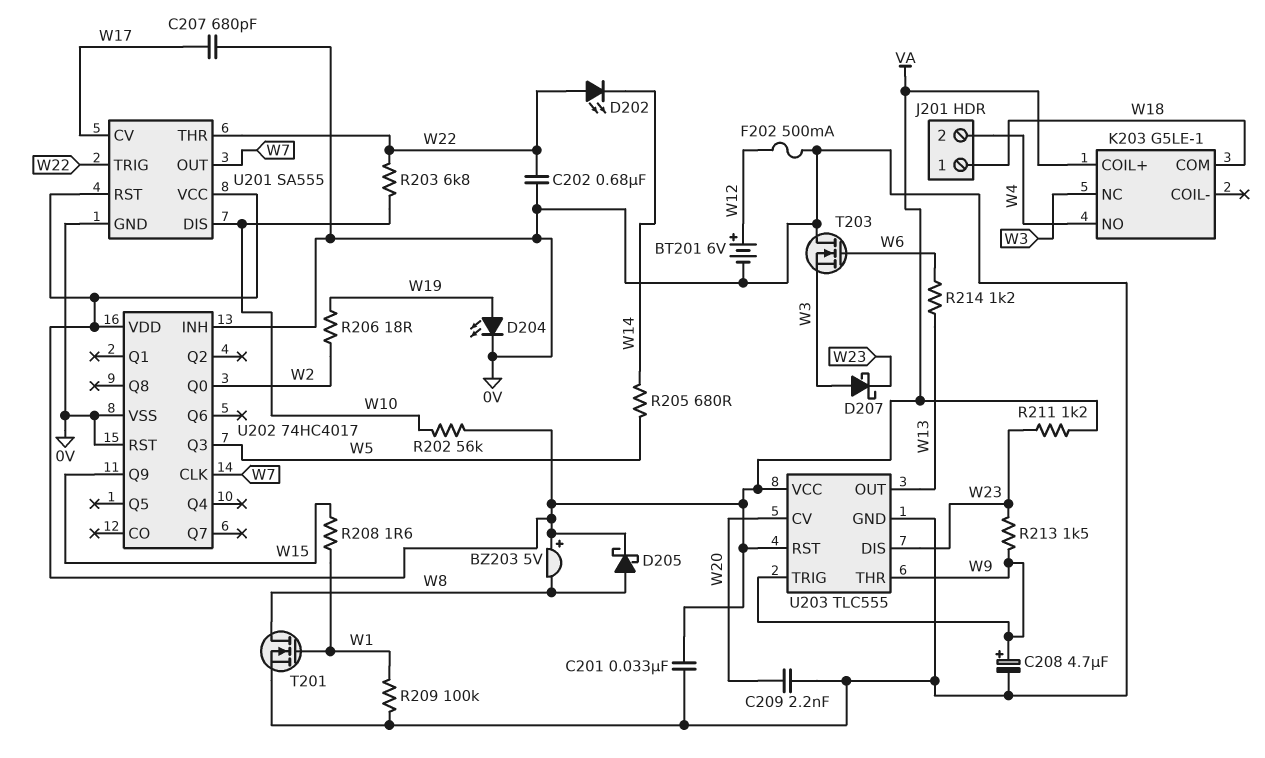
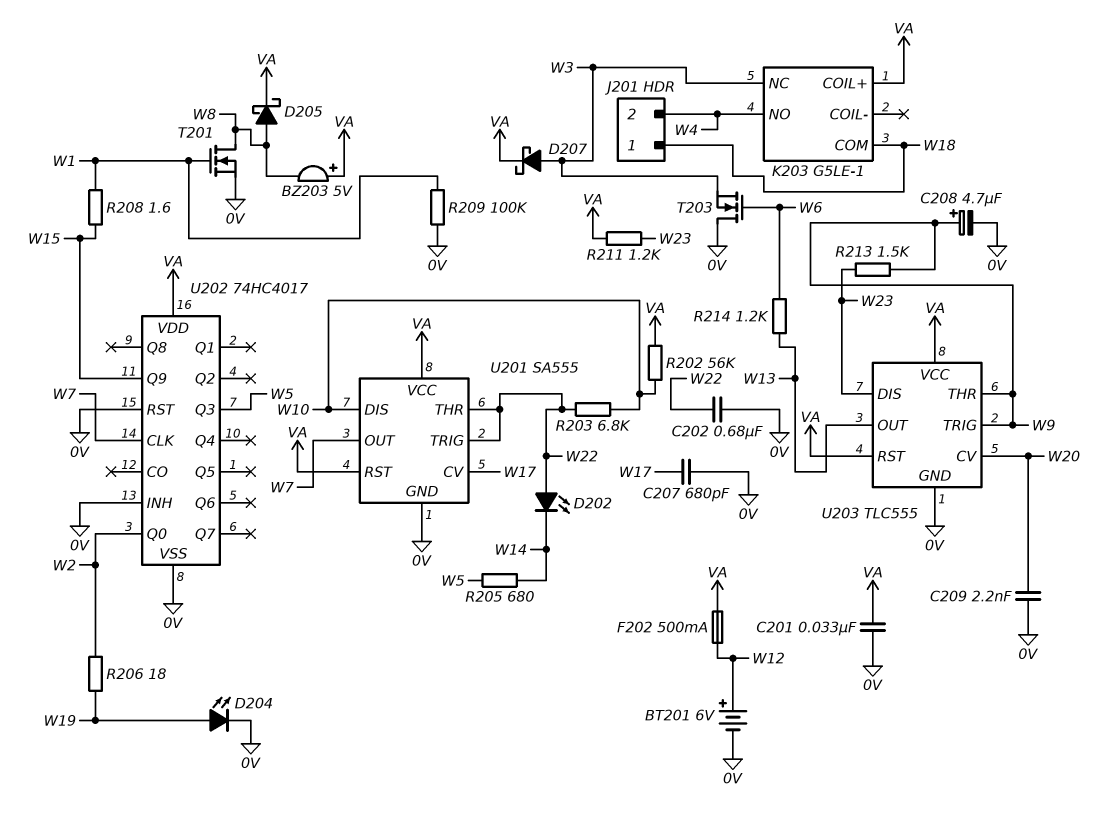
D207: schottky (A W3, K W23) -> schottky (A W3, K VA)
F202: 500mA (0V, W12) -> 500mA (VA, W12)

